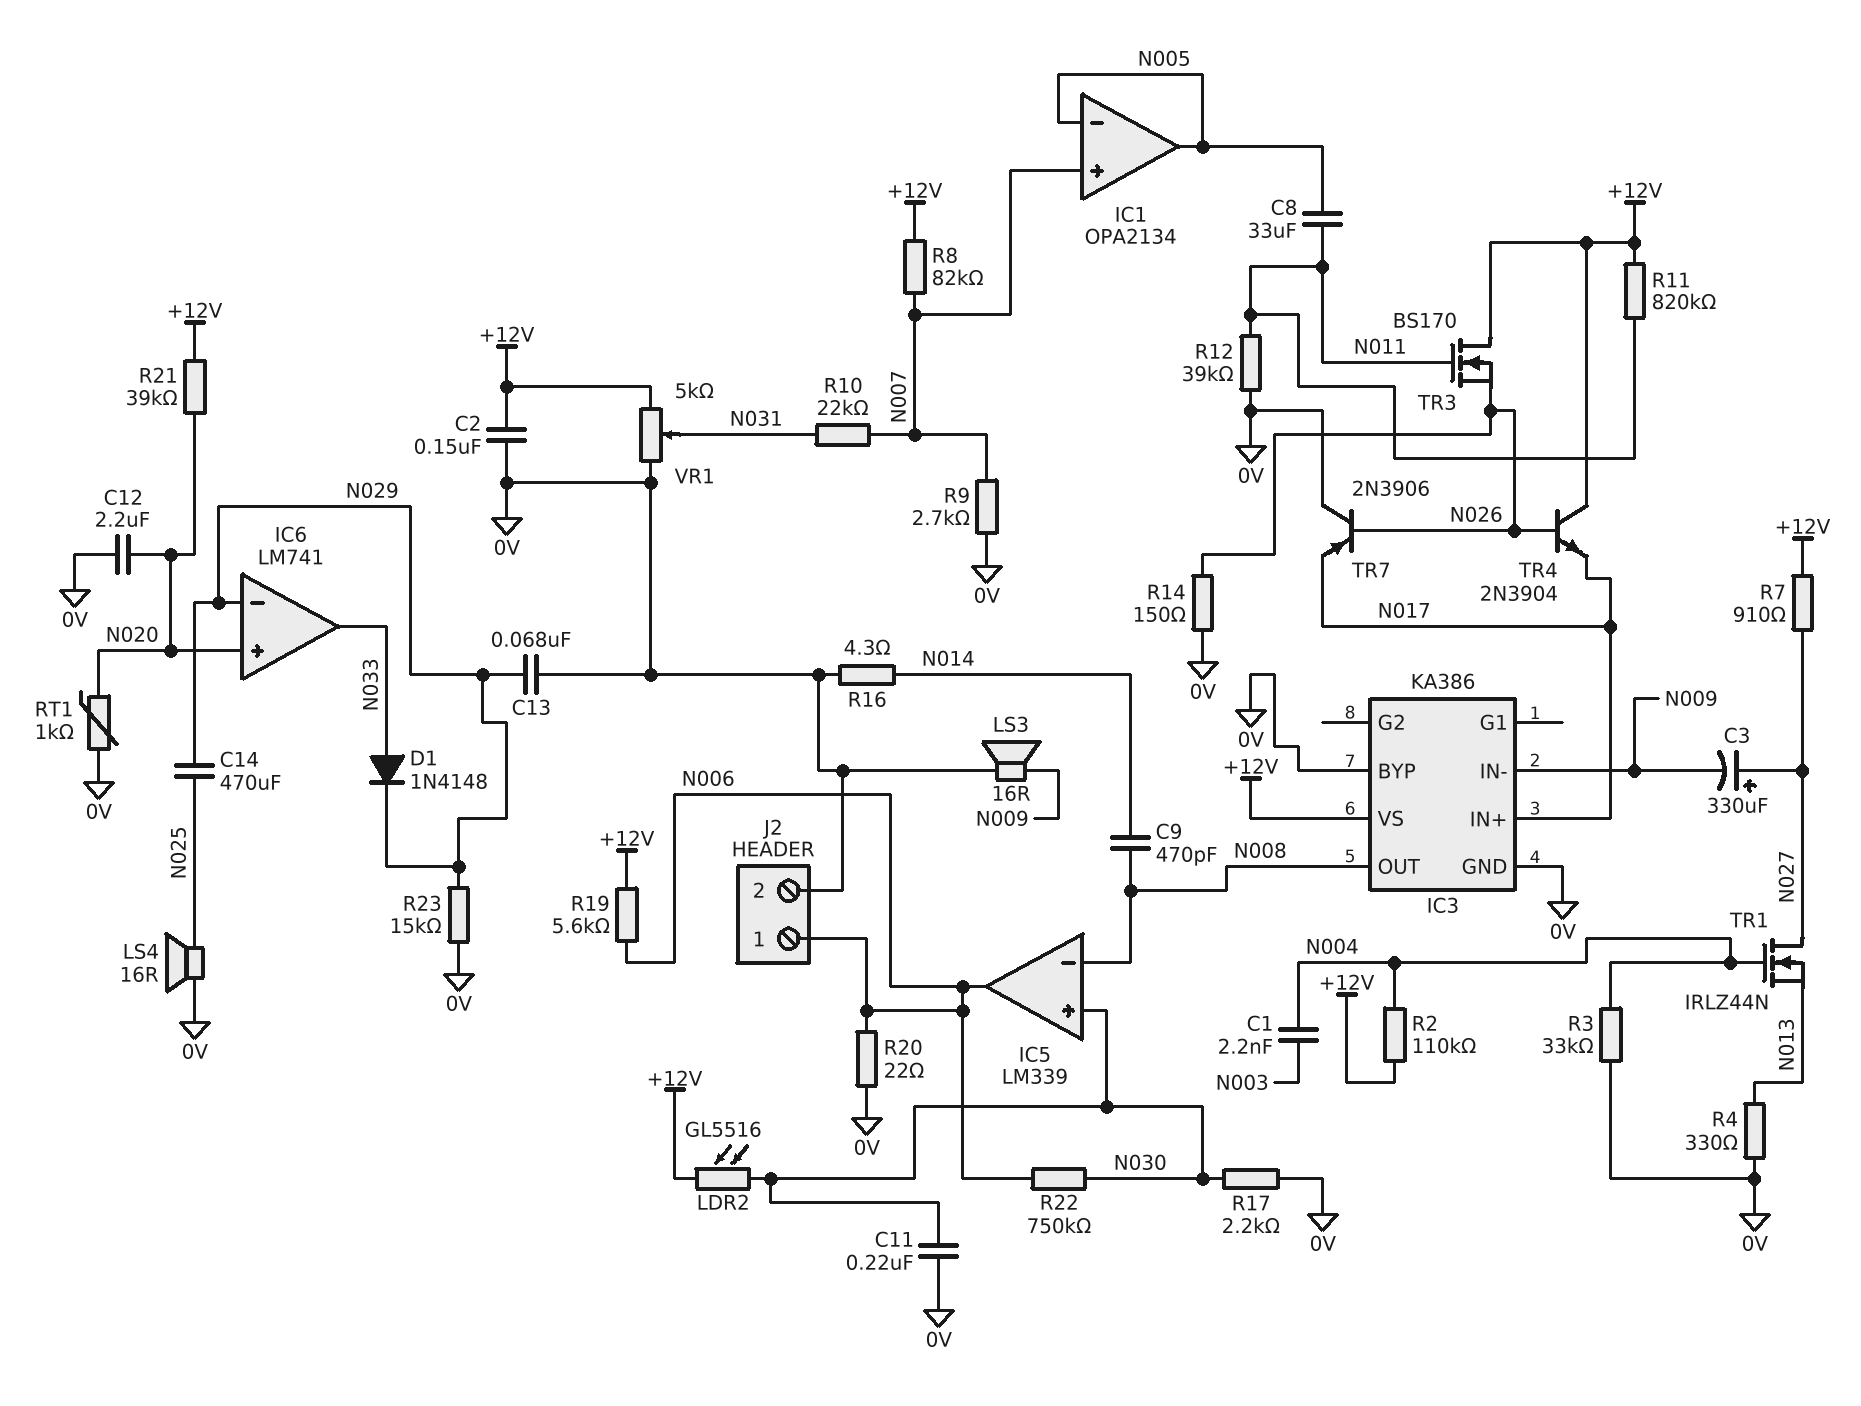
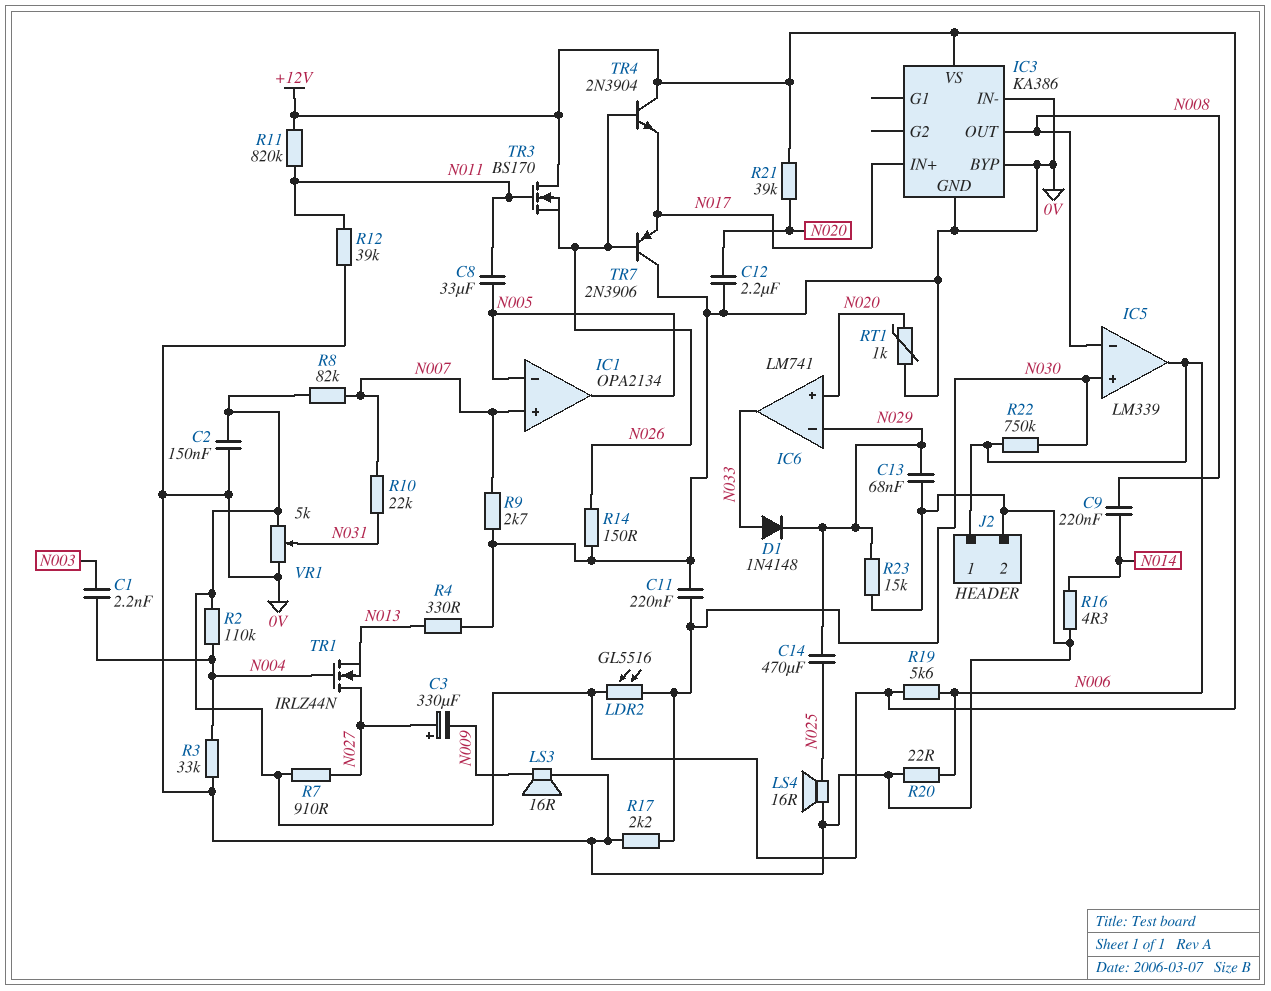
C9: 470pF (N008, N014) -> 220nF (N008, N014)
IC3 pin IN-: N009 -> 0V

